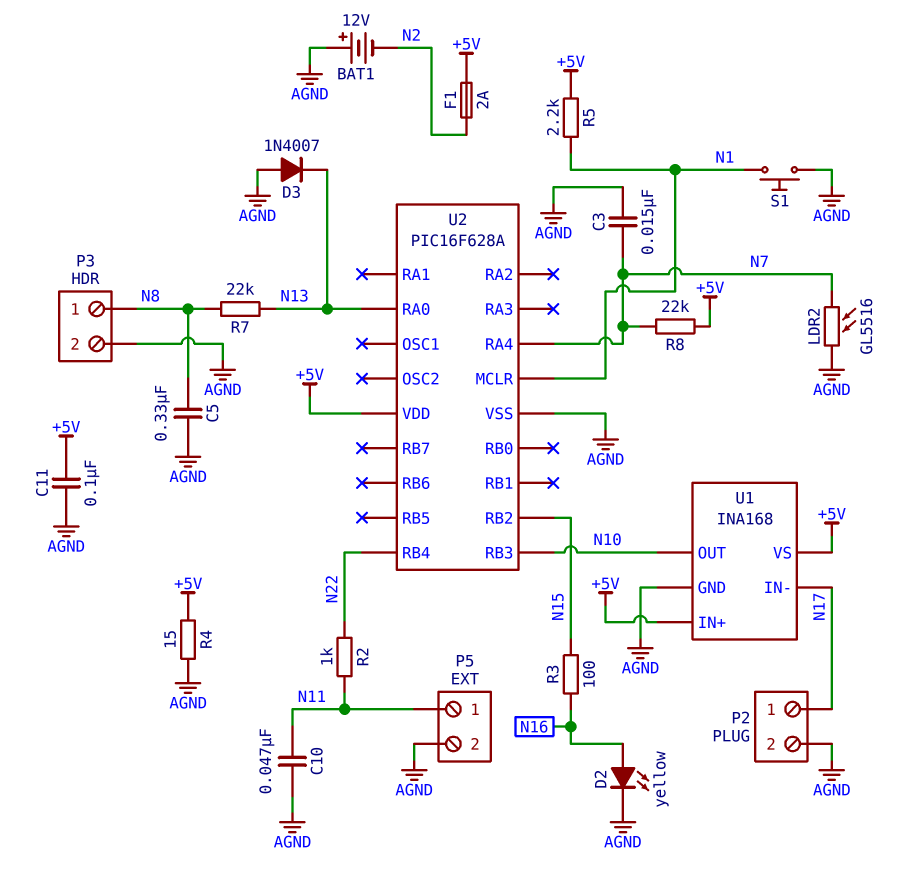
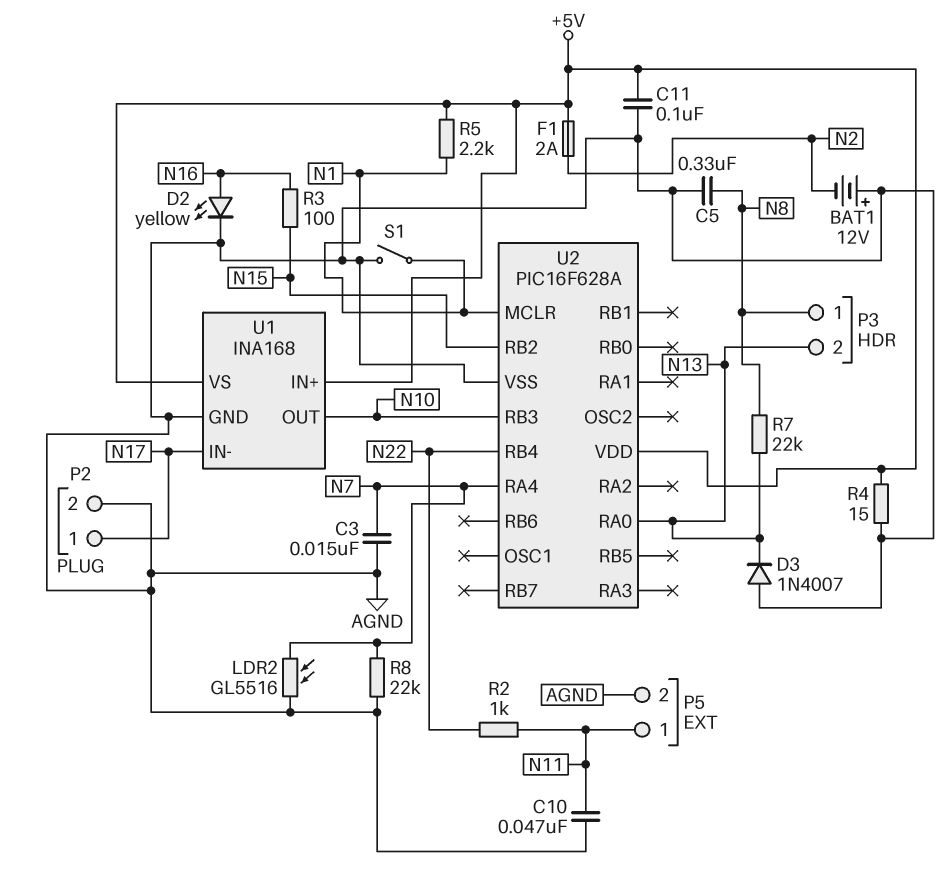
P3 pin 2: AGND -> N13
R8: 22k (+5V, N7) -> 22k (AGND, N7)
S1: button (AGND, N1) -> switch (AGND, N1)

